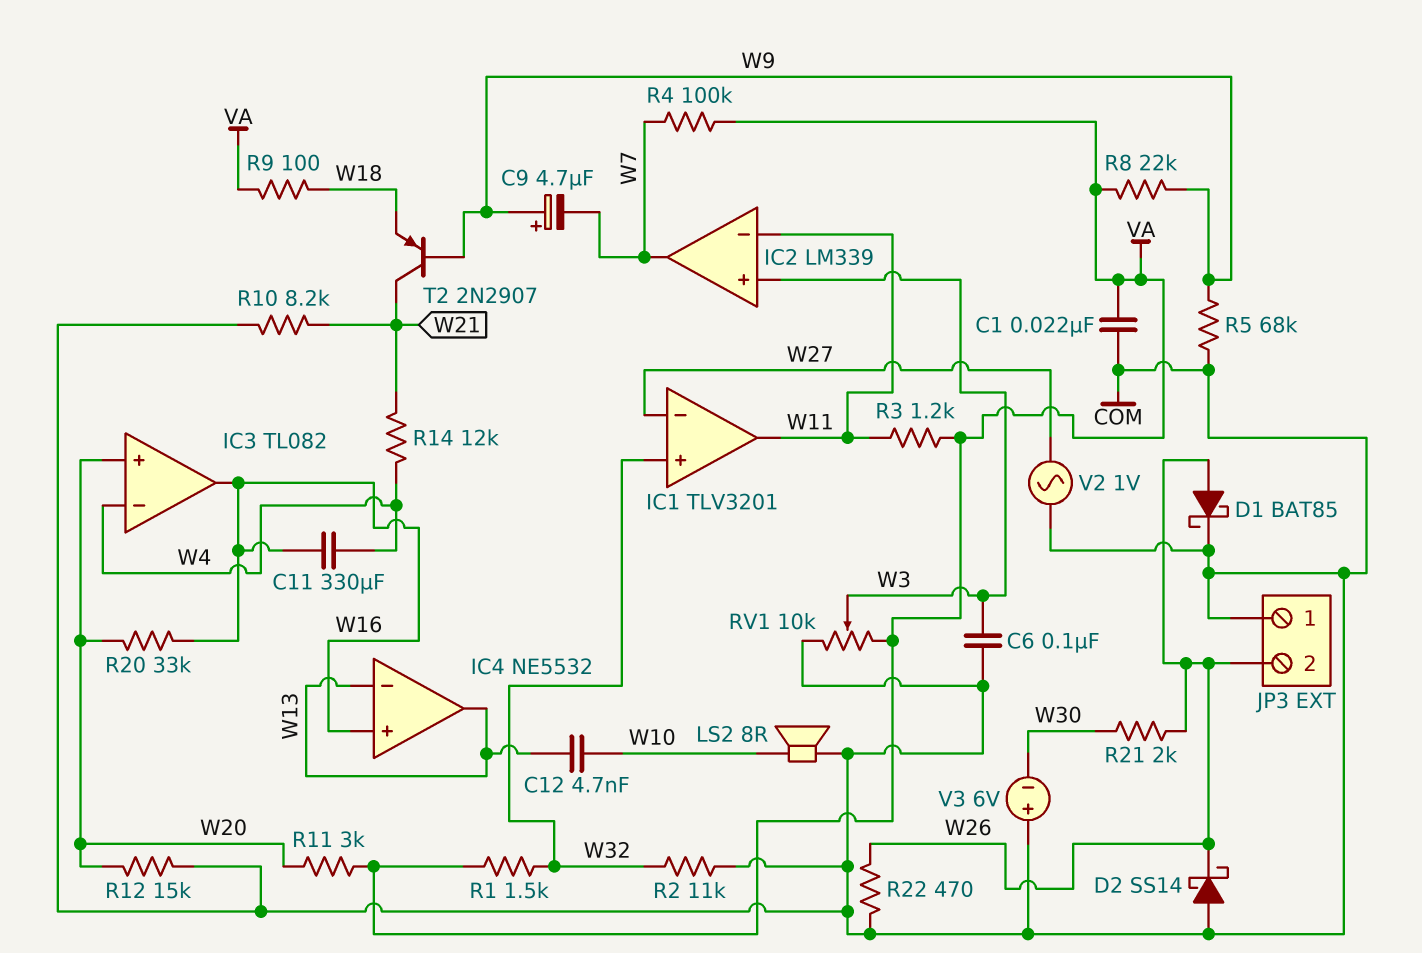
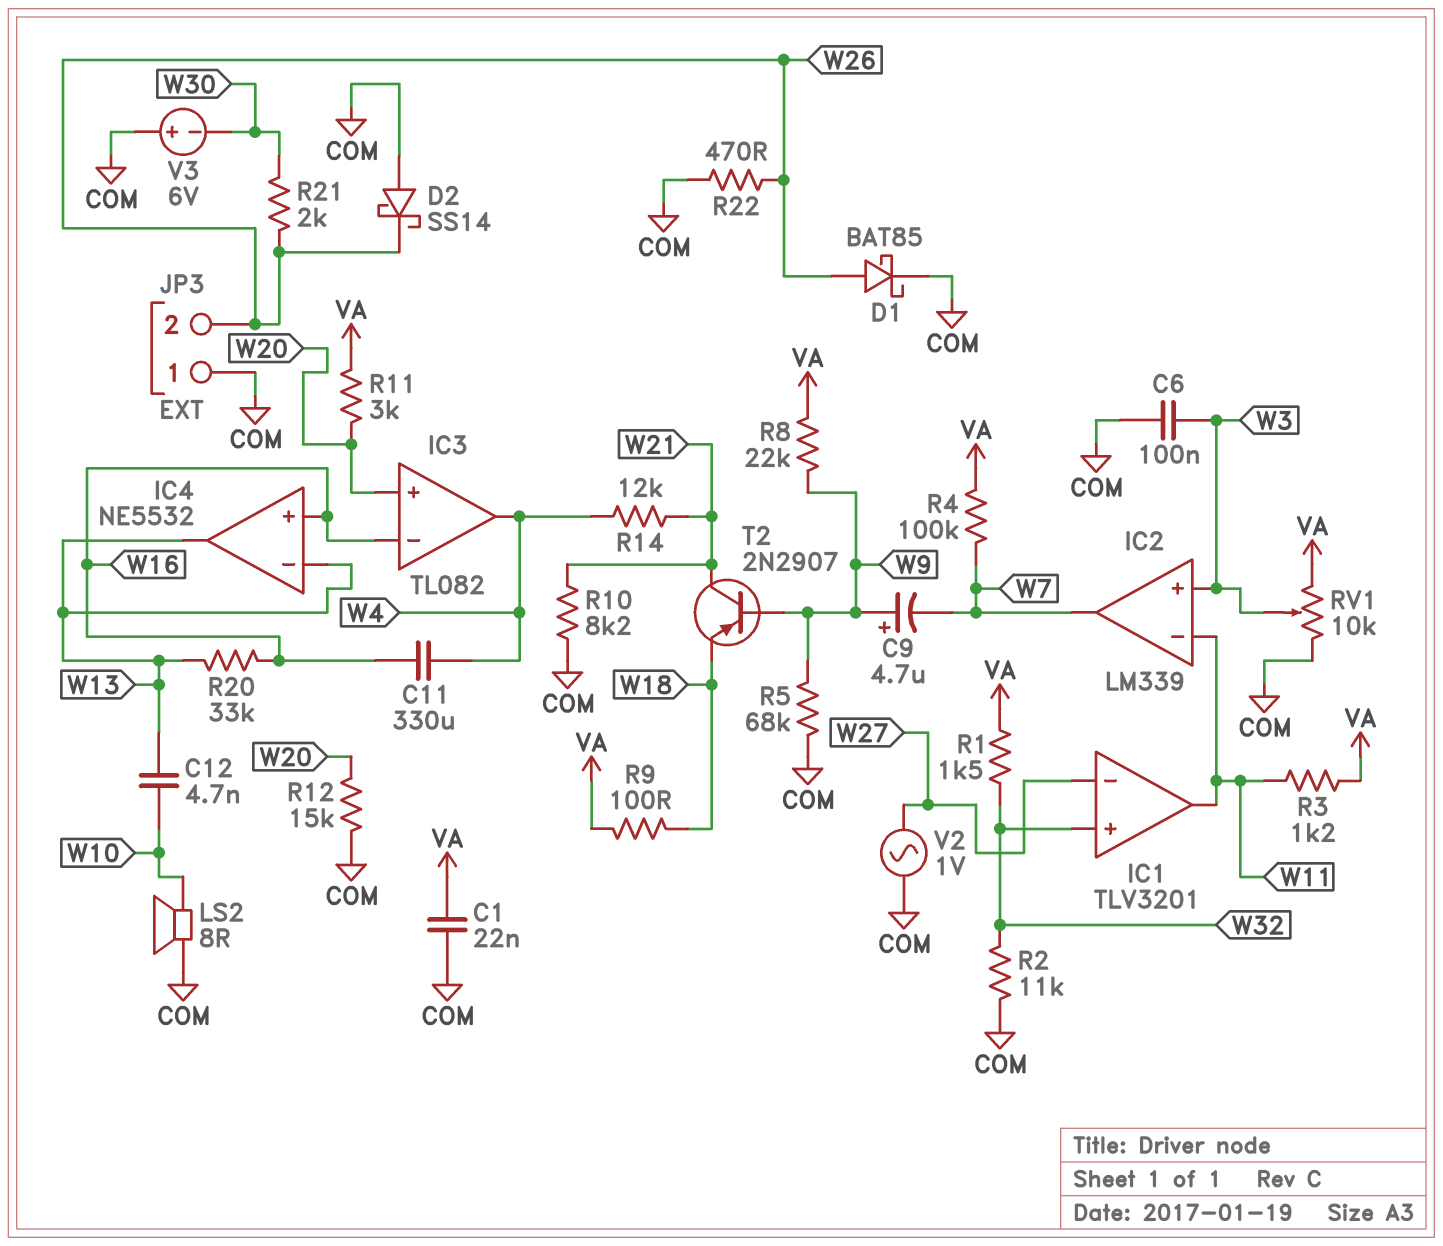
IC3 pin in-: W4 -> W16
IC3 pin out: W16 -> W4
R20: 33k (W16, W20) -> 33k (W13, W16)

